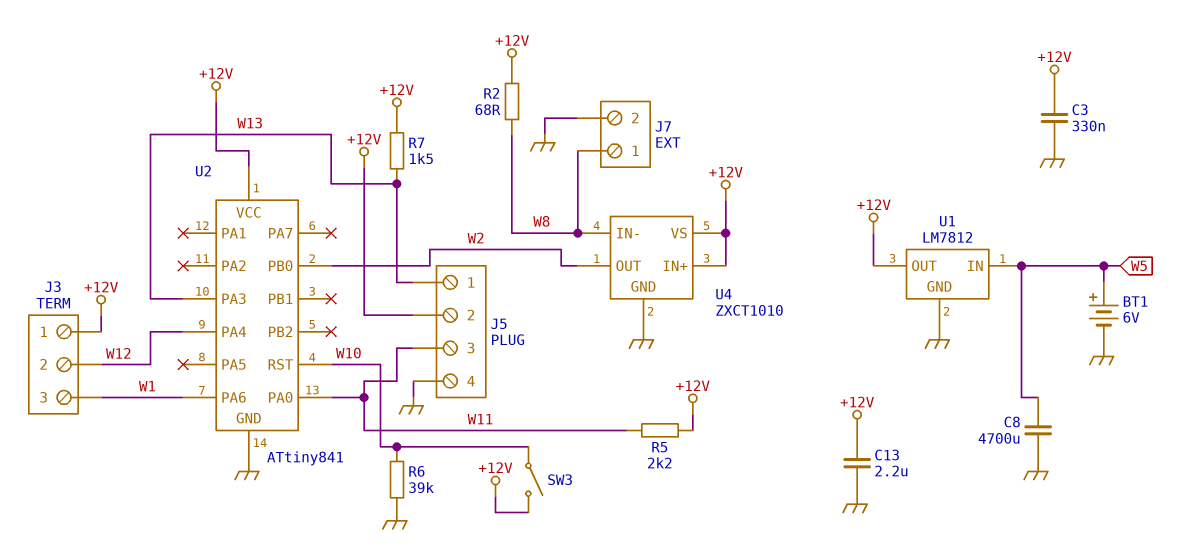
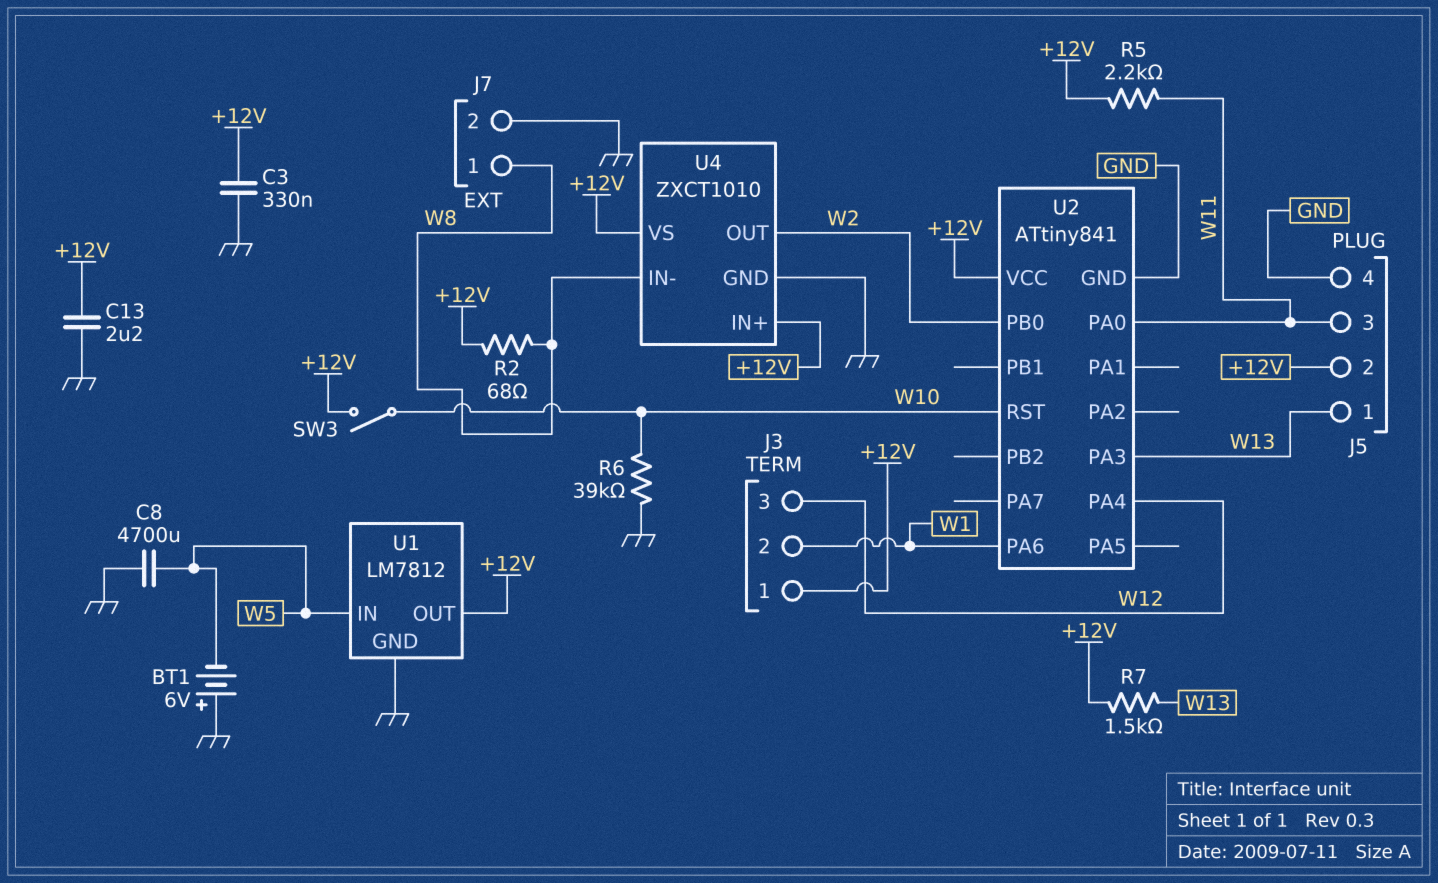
BT1: 6V (plus W5, minus GND) -> 6V (plus GND, minus W5)
J3 pin 2: W12 -> W1
J3 pin 3: W1 -> W12

